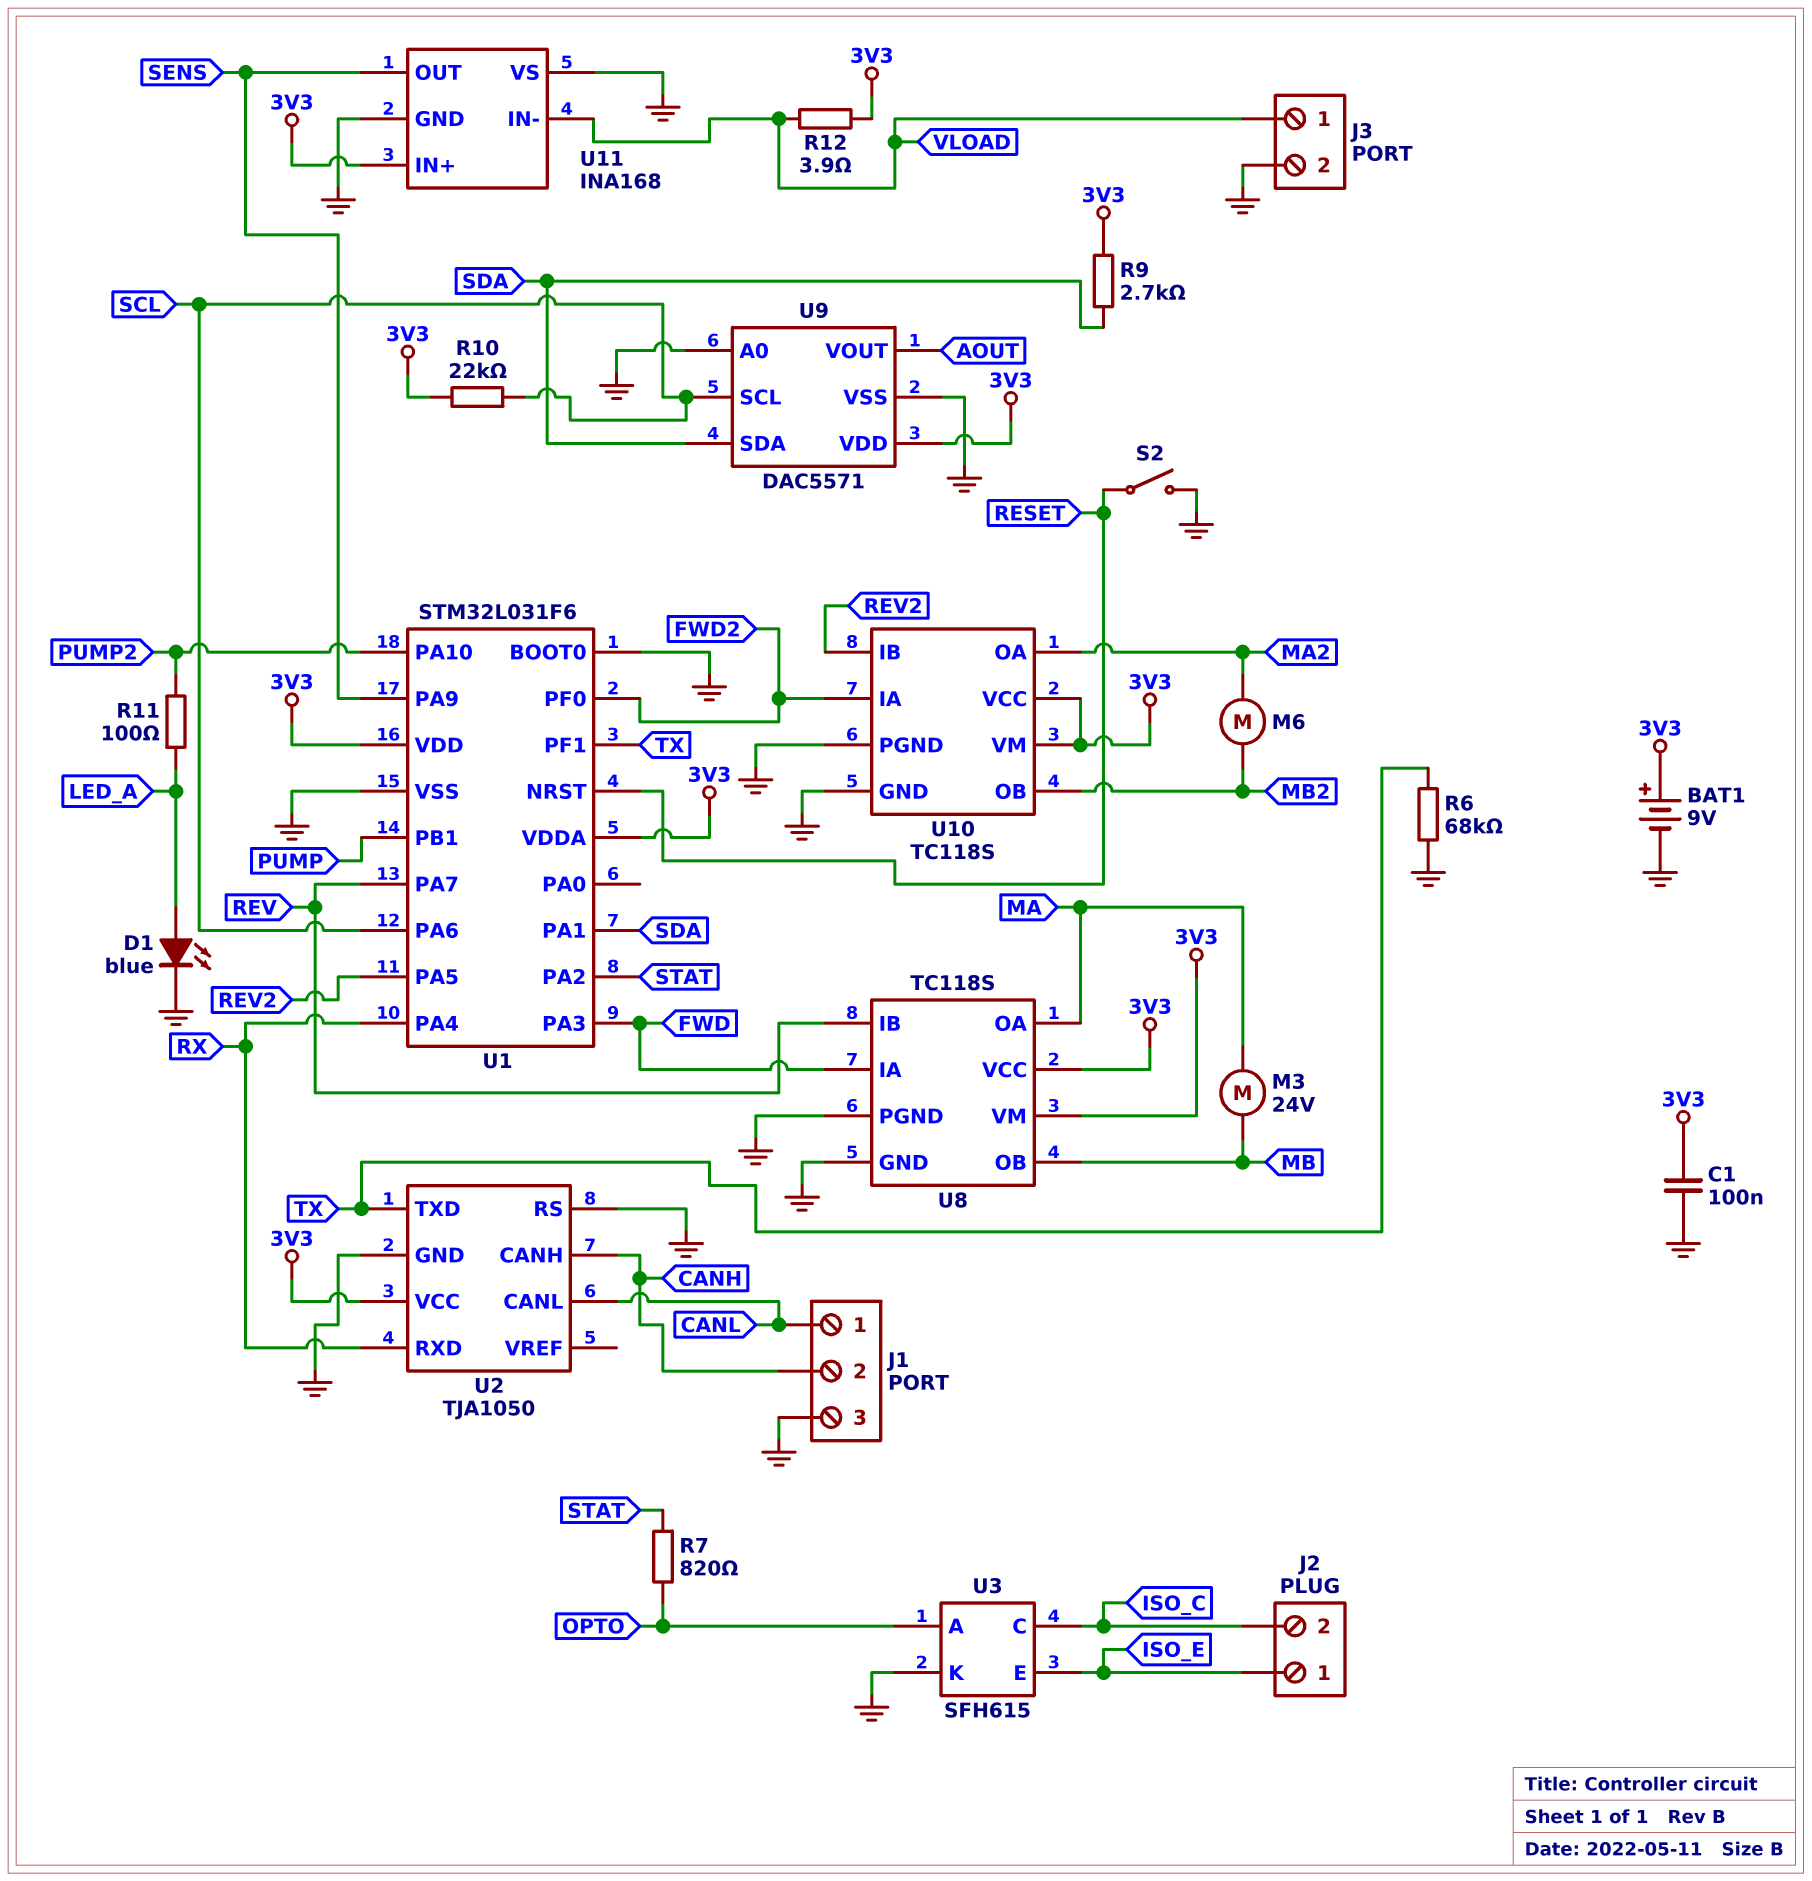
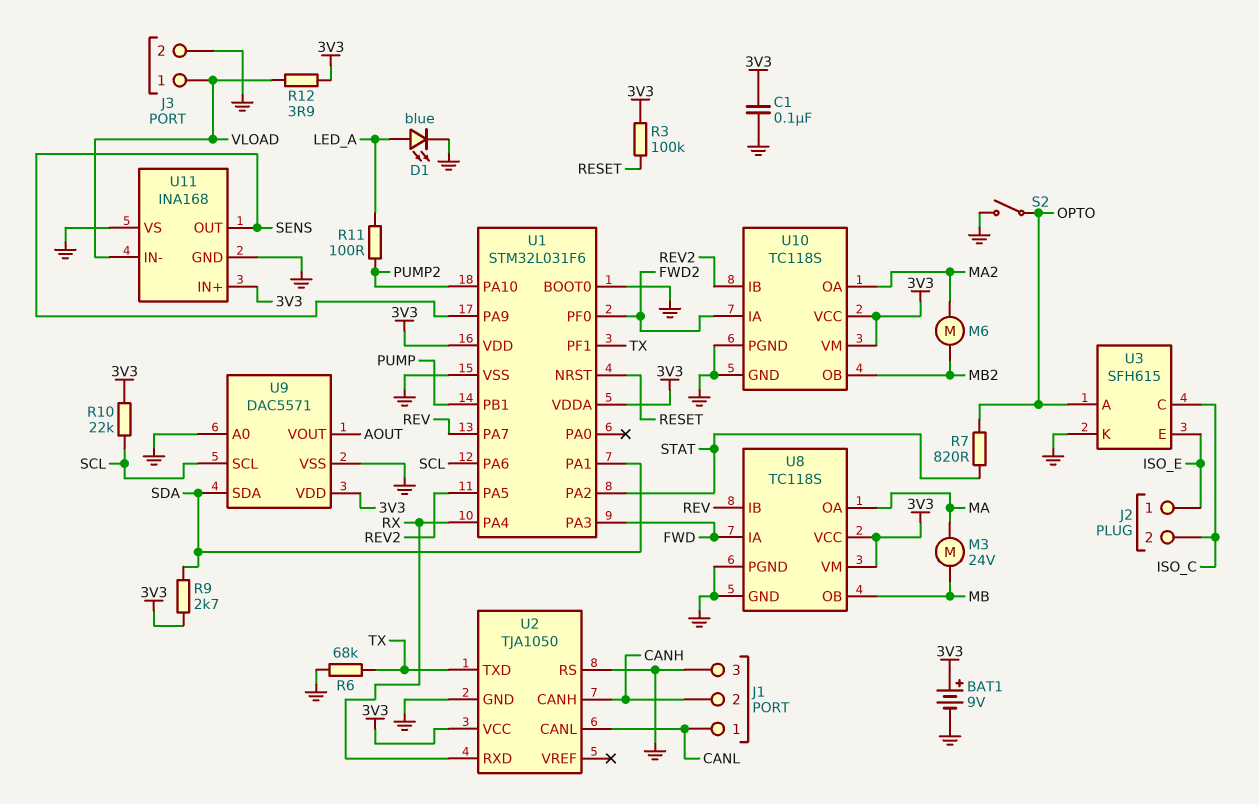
R3: none -> 100k (3V3, RESET)
S2: switch (GND, RESET) -> switch (GND, OPTO)

